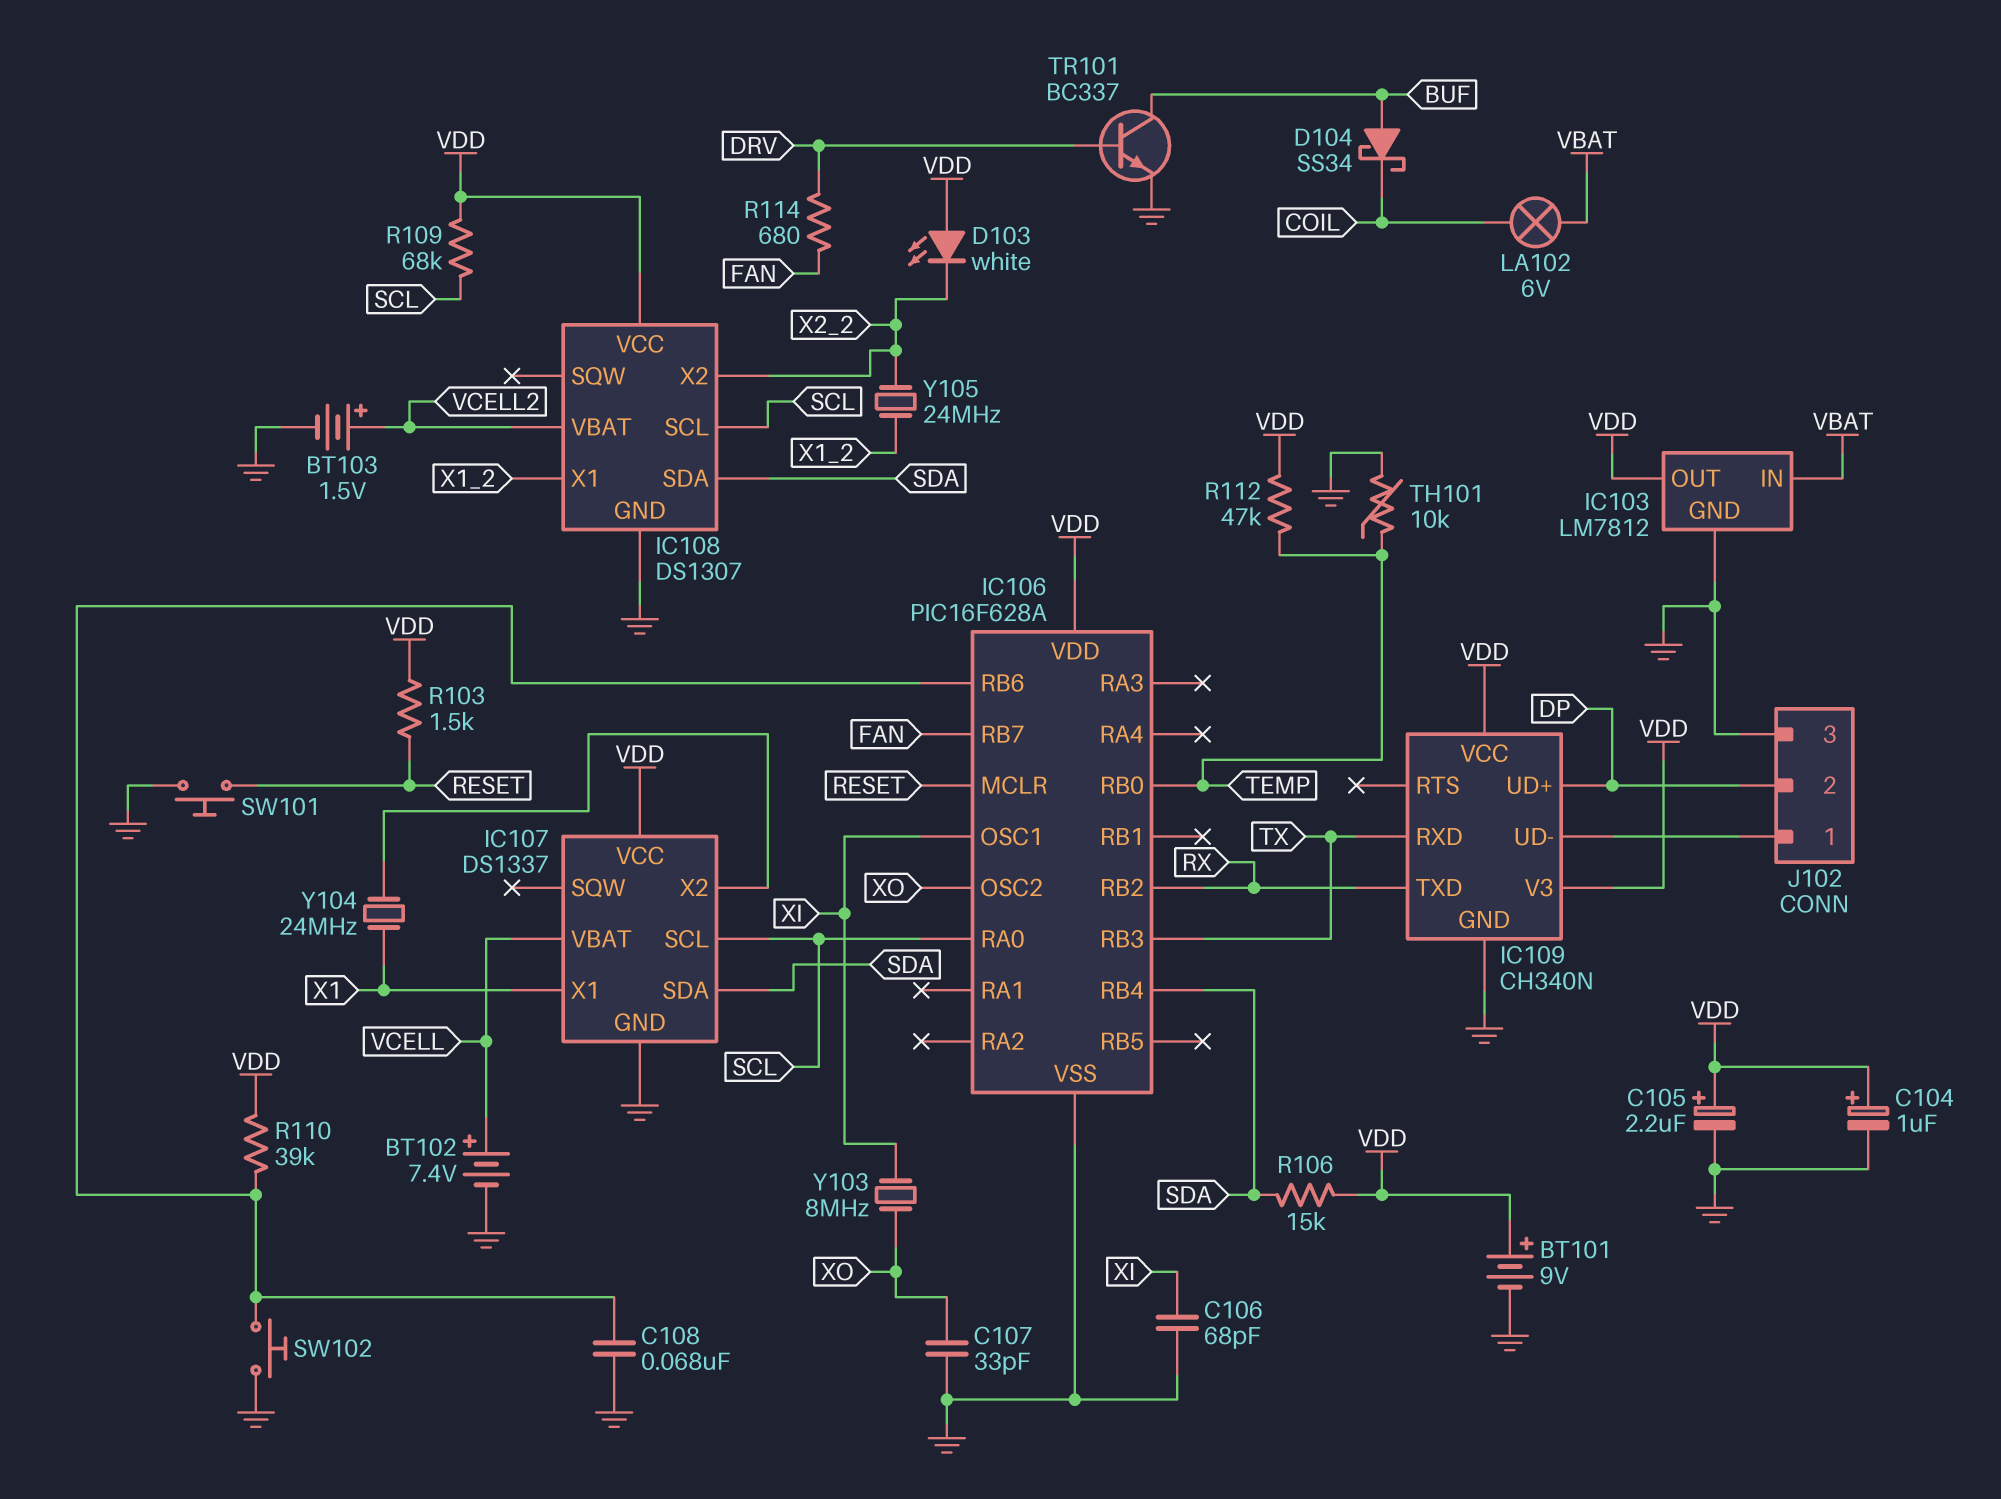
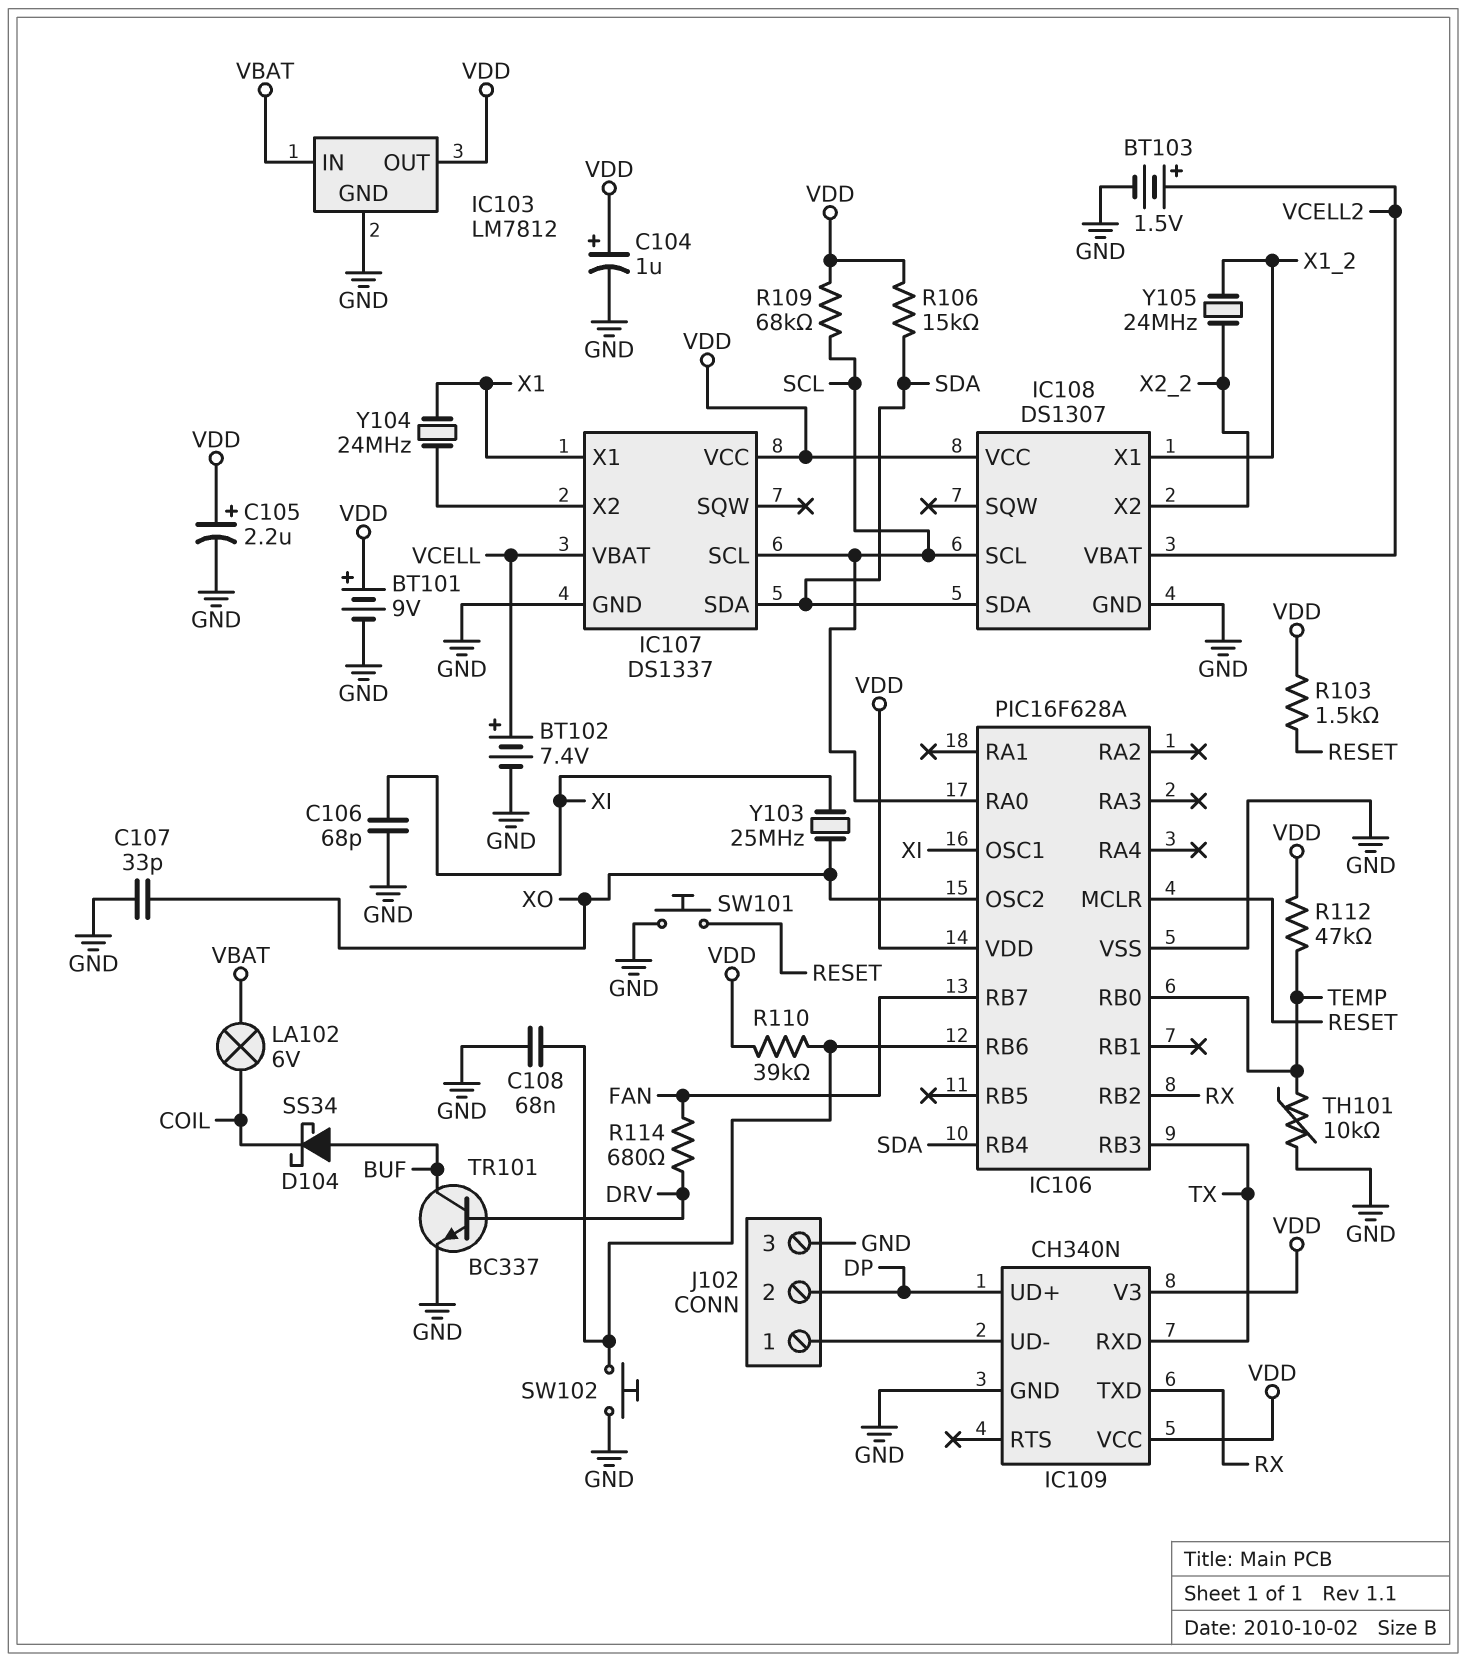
D103: LED white (A VDD, K X2_2) -> none
Y103: 8MHz (XI, XO) -> 25MHz (XI, XO)

